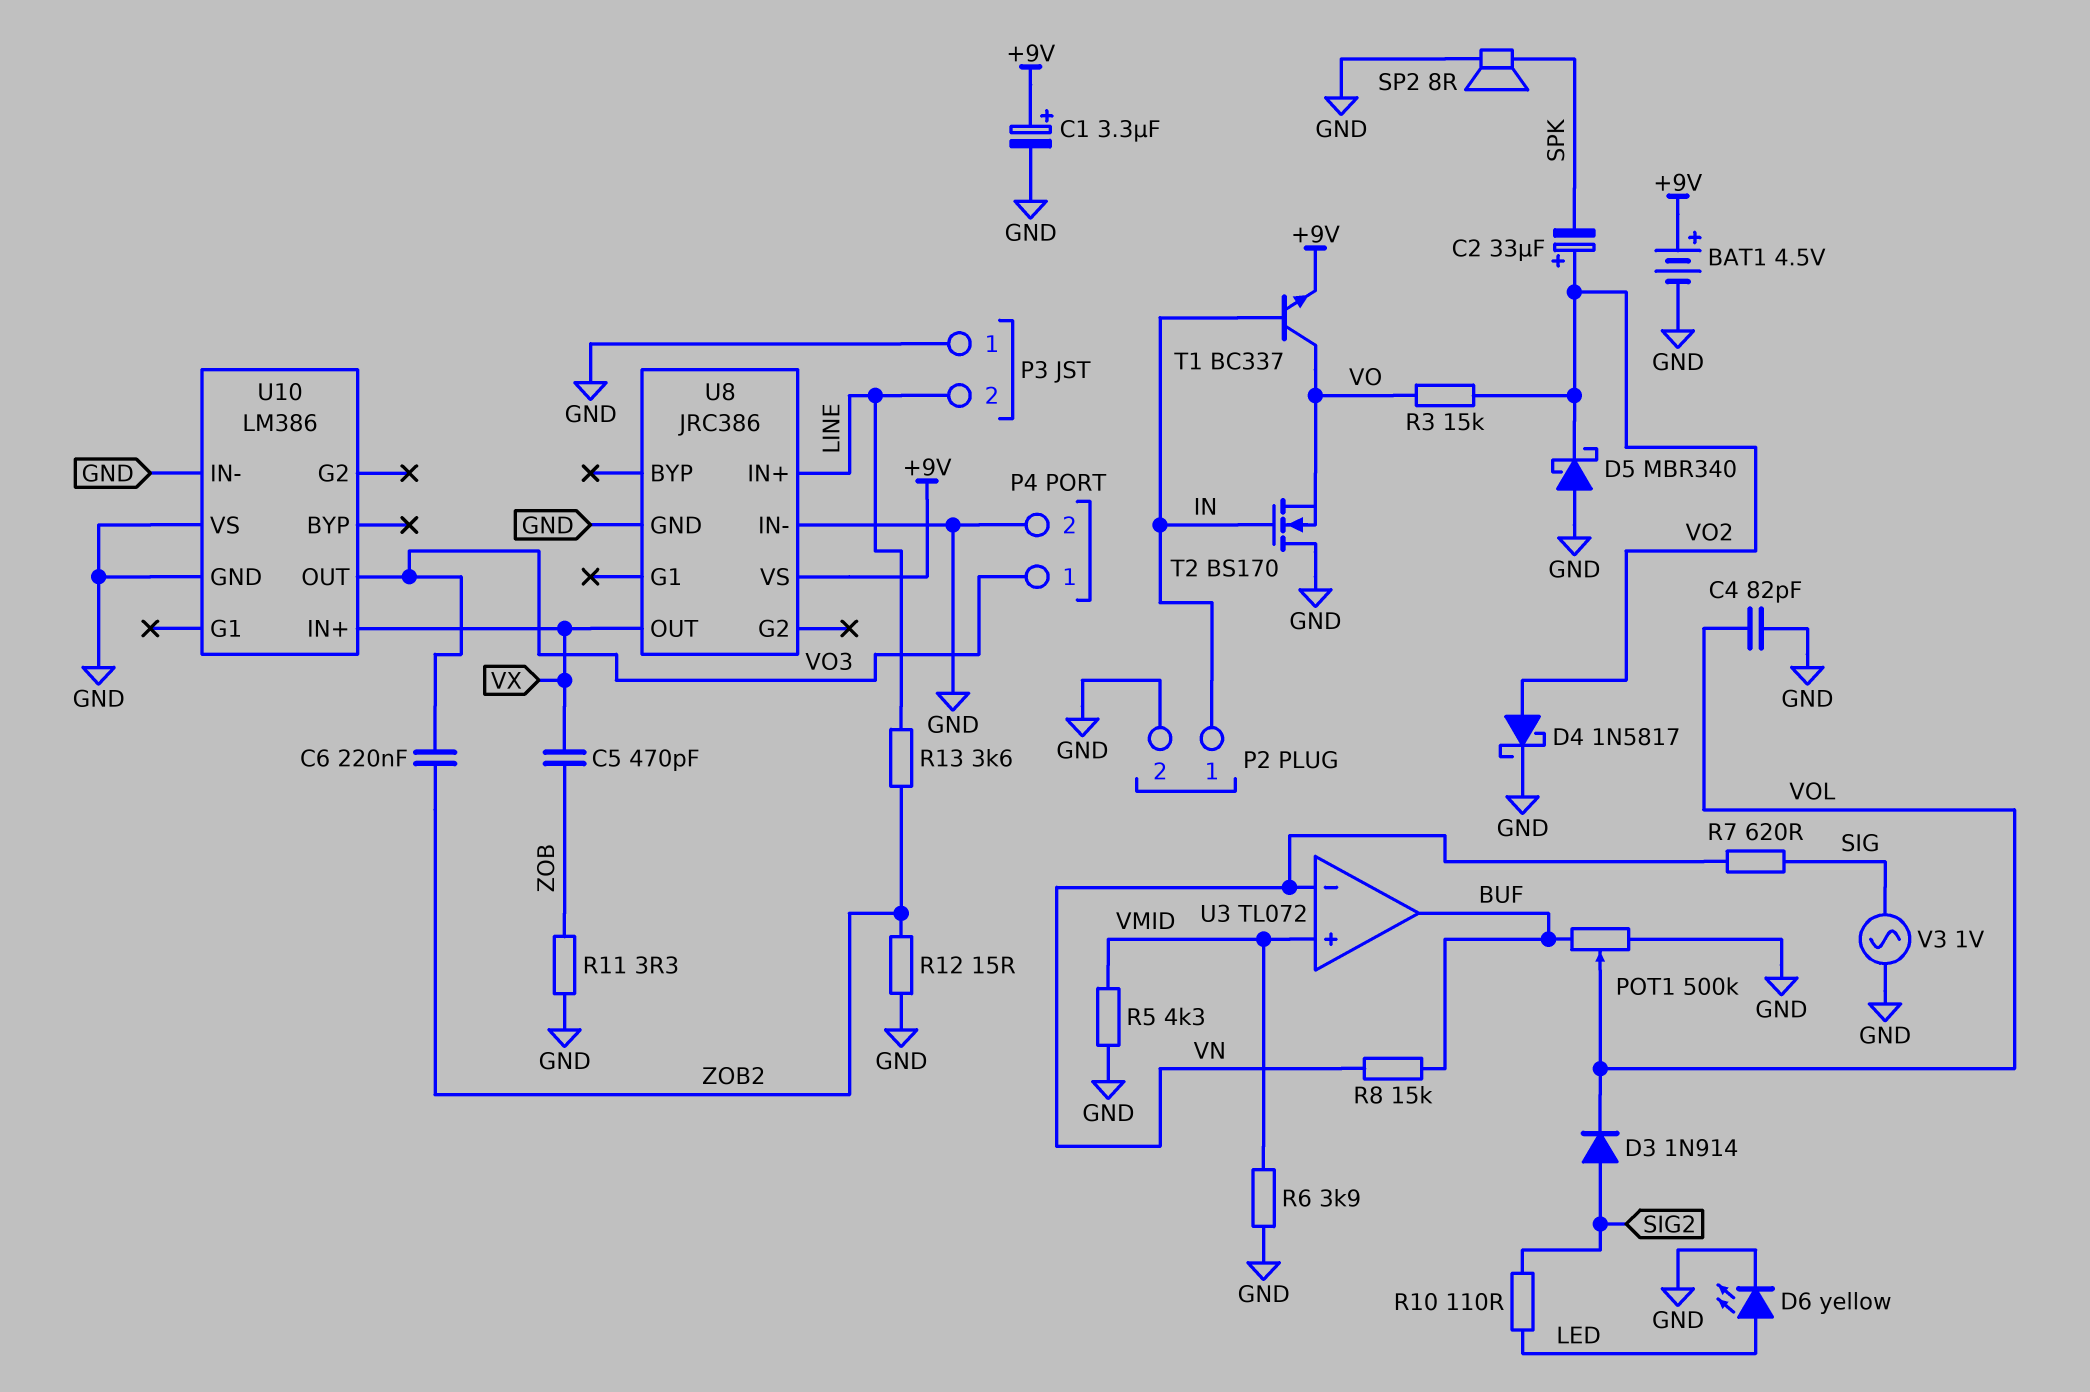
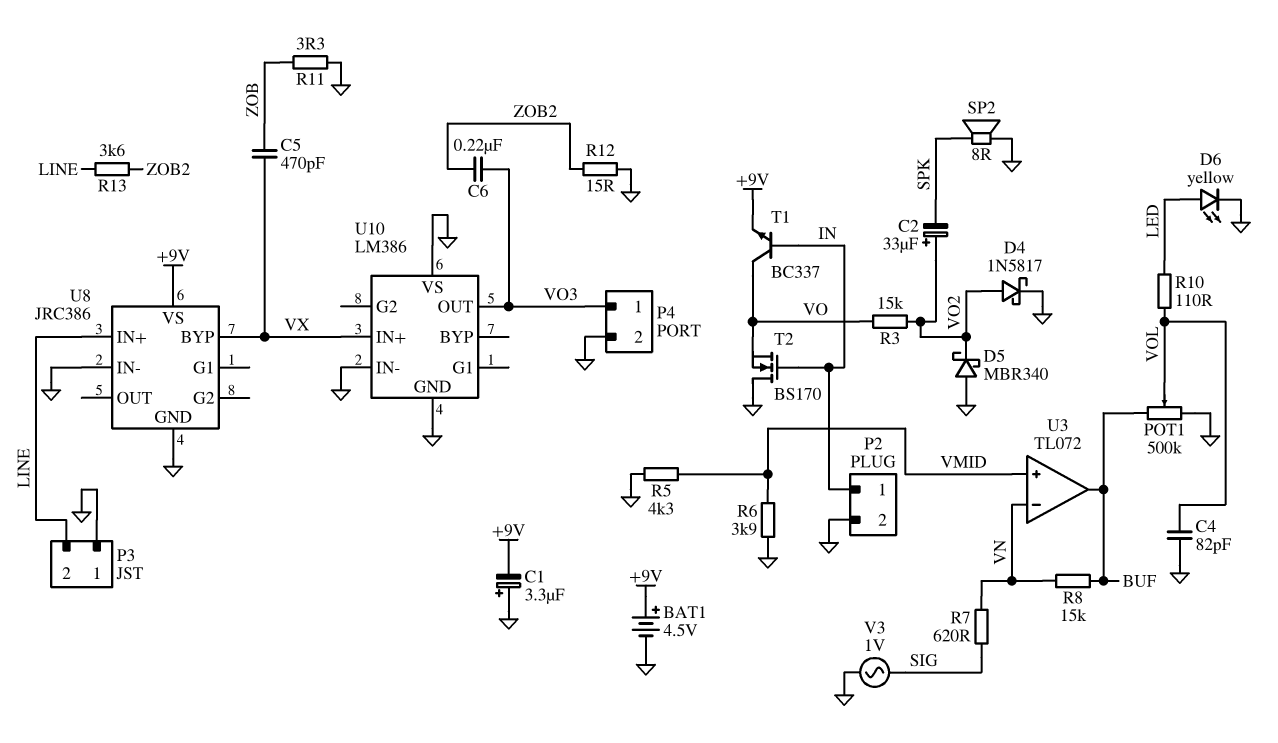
C1: 3.3uF (plus +9V, minus GND) -> 3.3uF (plus GND, minus +9V)
D3: diode 1N914 (A SIG2, K VOL) -> none
R10: 110 (LED, SIG2) -> 110 (LED, VOL)
U8 pin BYP: none -> VX
U8 pin OUT: VX -> none

